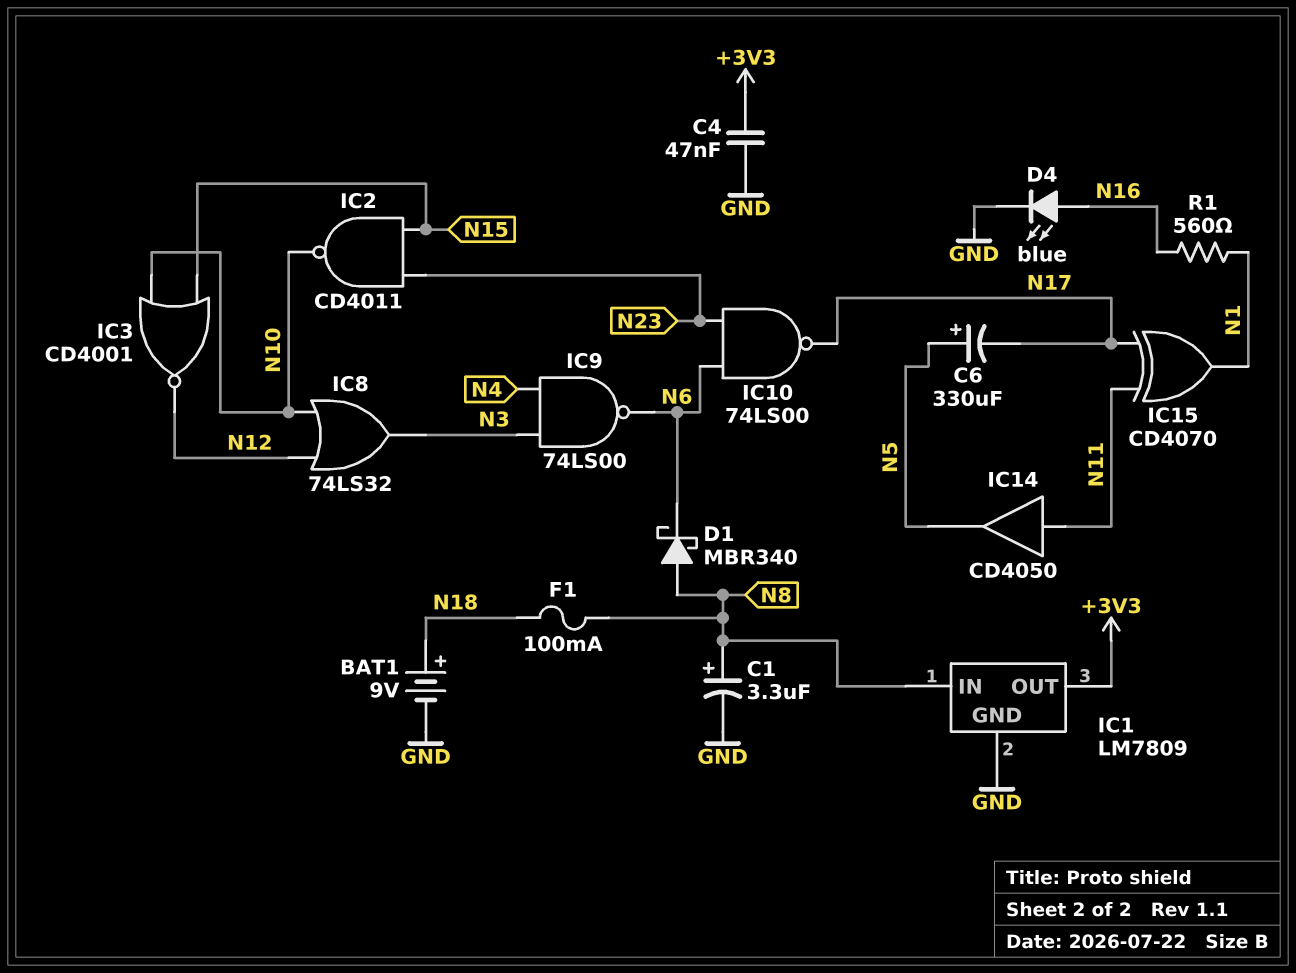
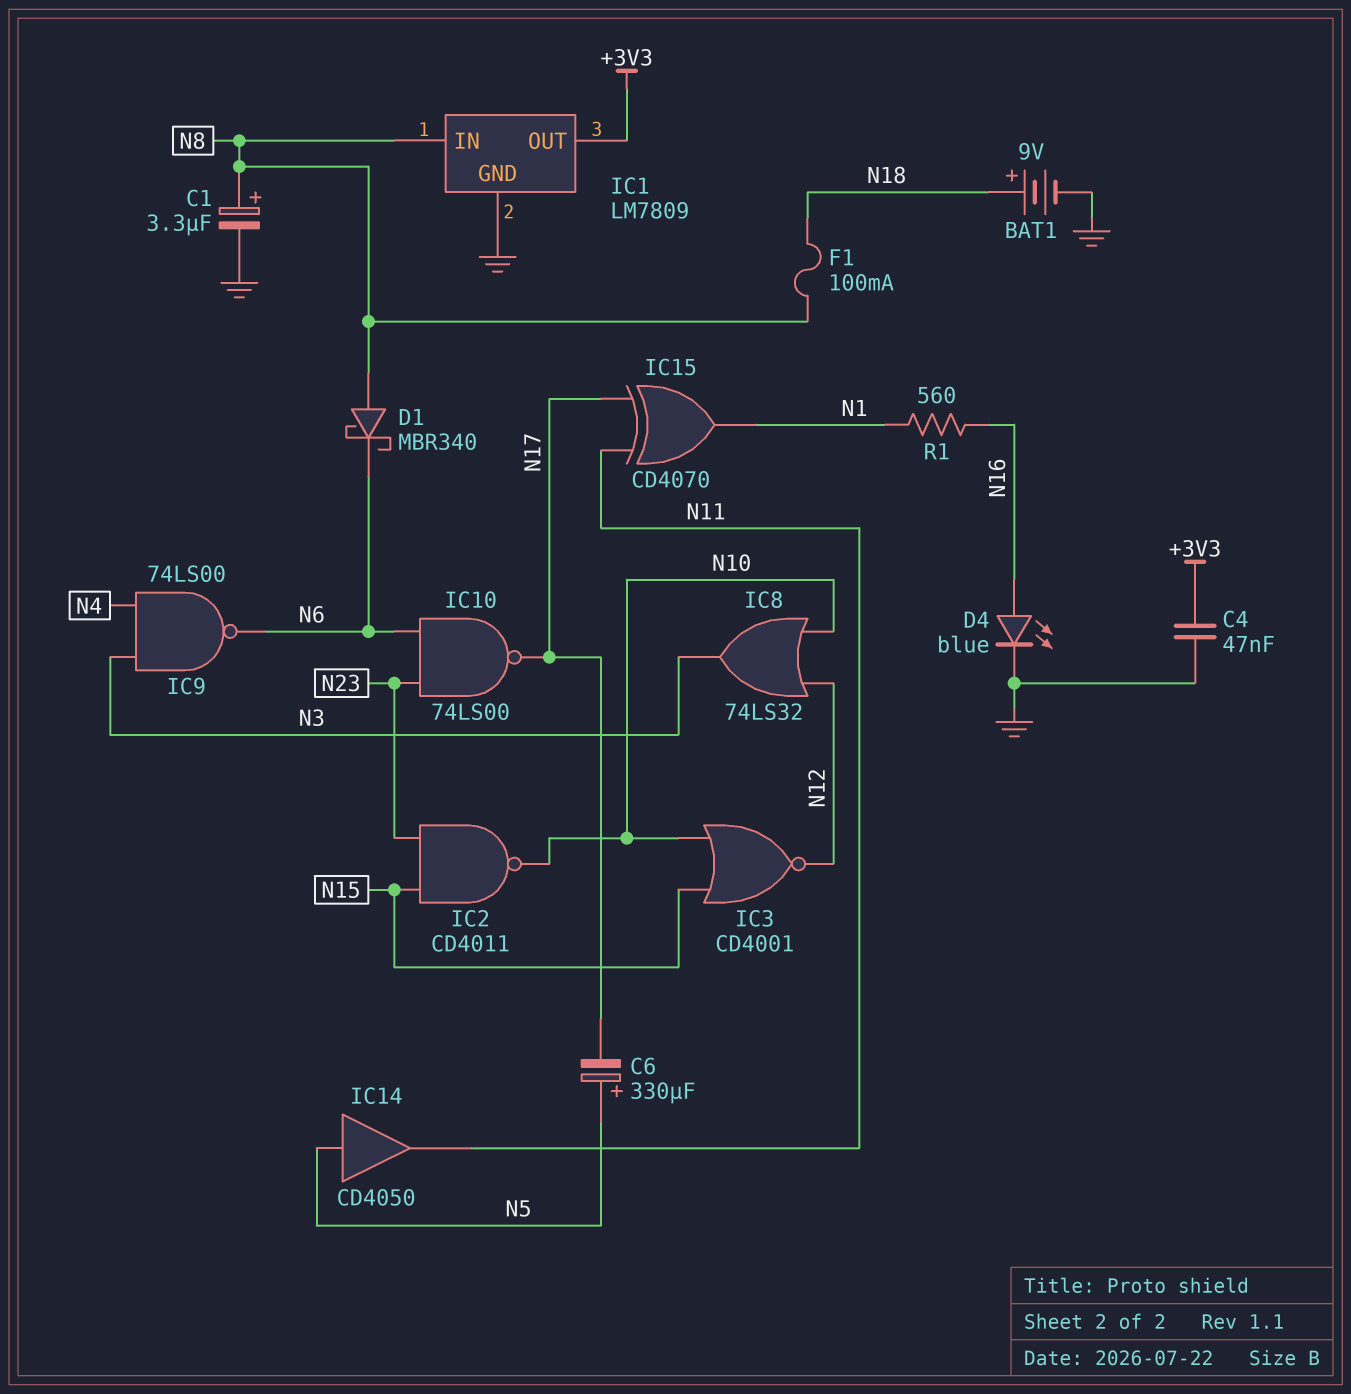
IC14: buffer CD4050 (in N11, out N5) -> buffer CD4050 (in N5, out N11)

